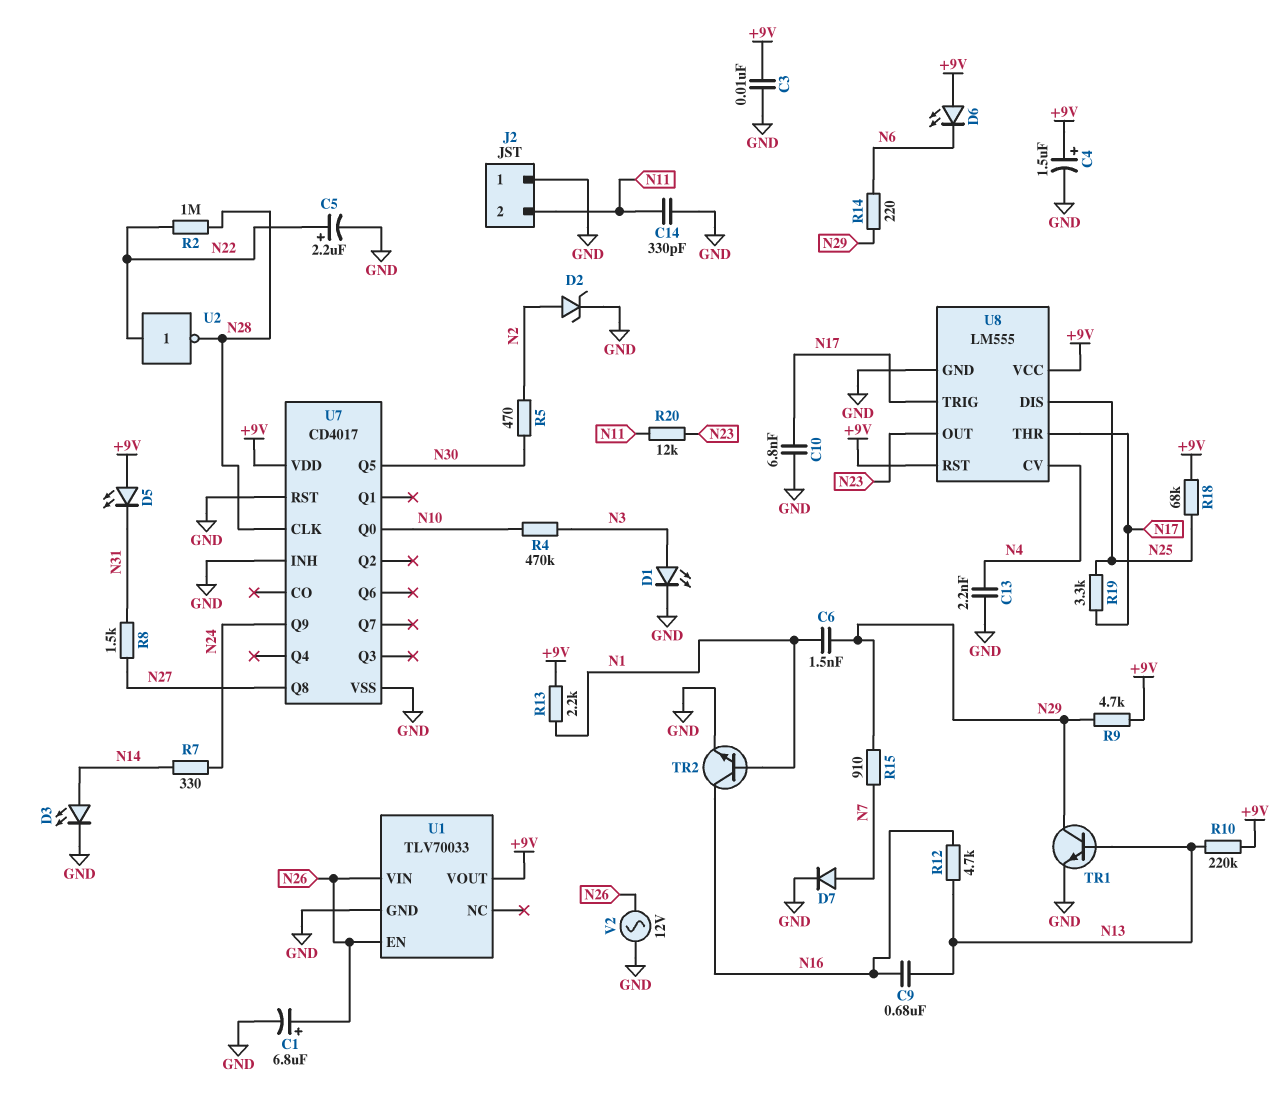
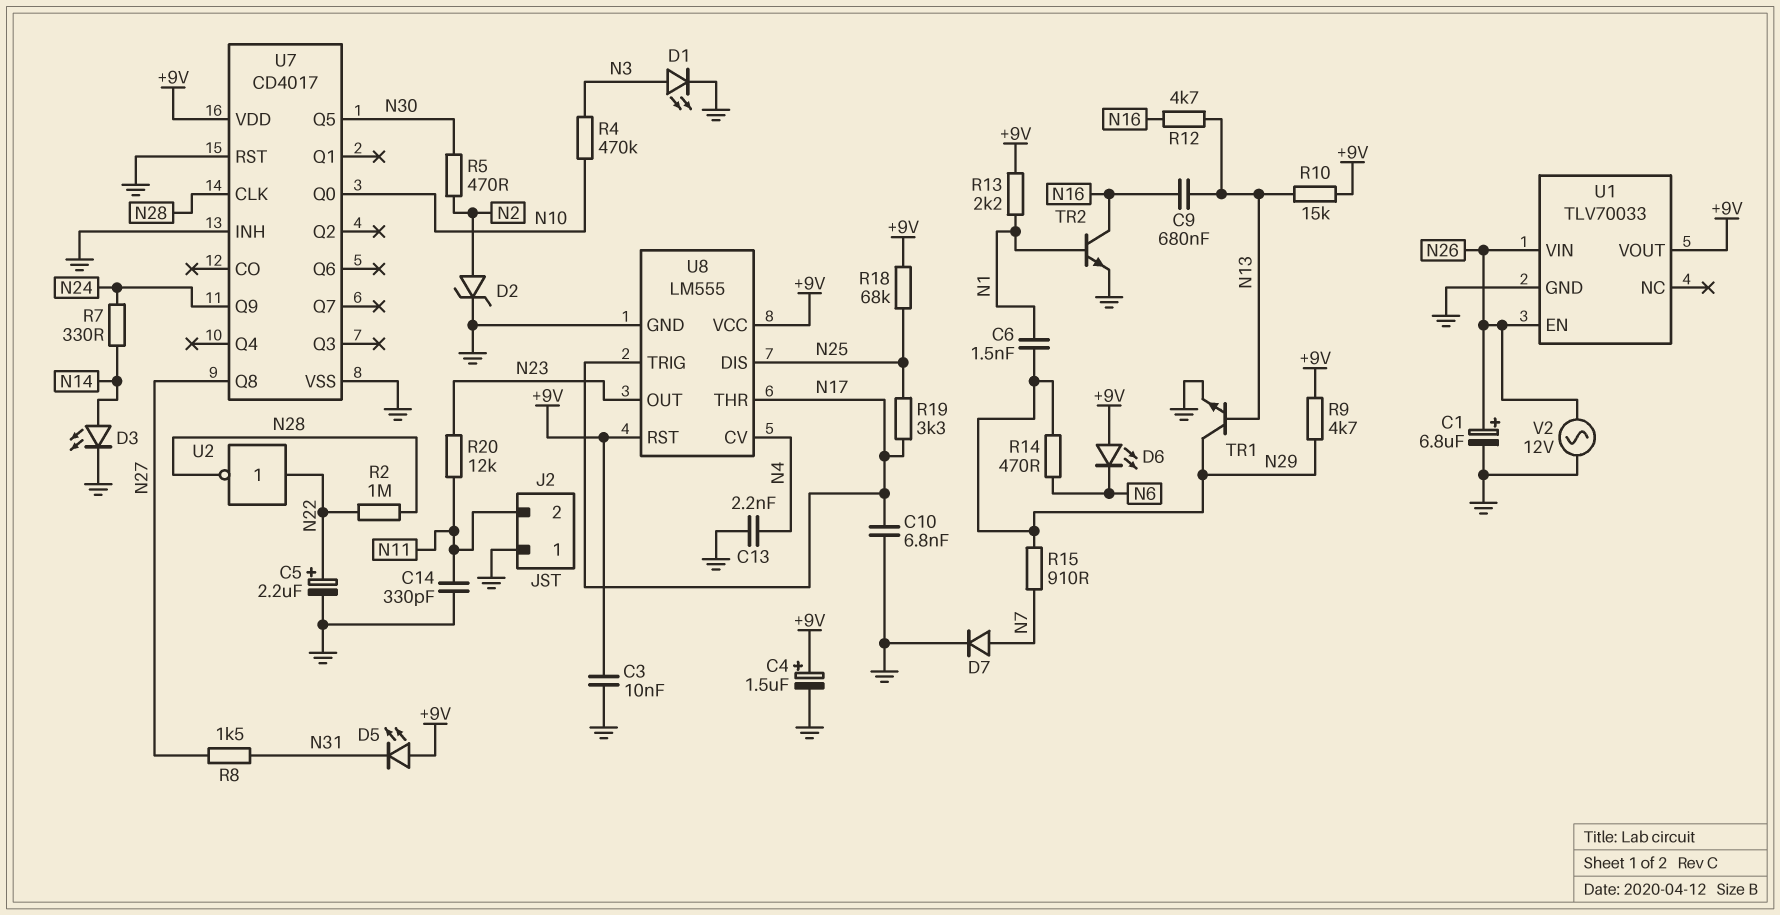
R10: 220k (+9V, N13) -> 15k (+9V, N13)
R14: 220 (N6, N29) -> 470 (N6, N29)

